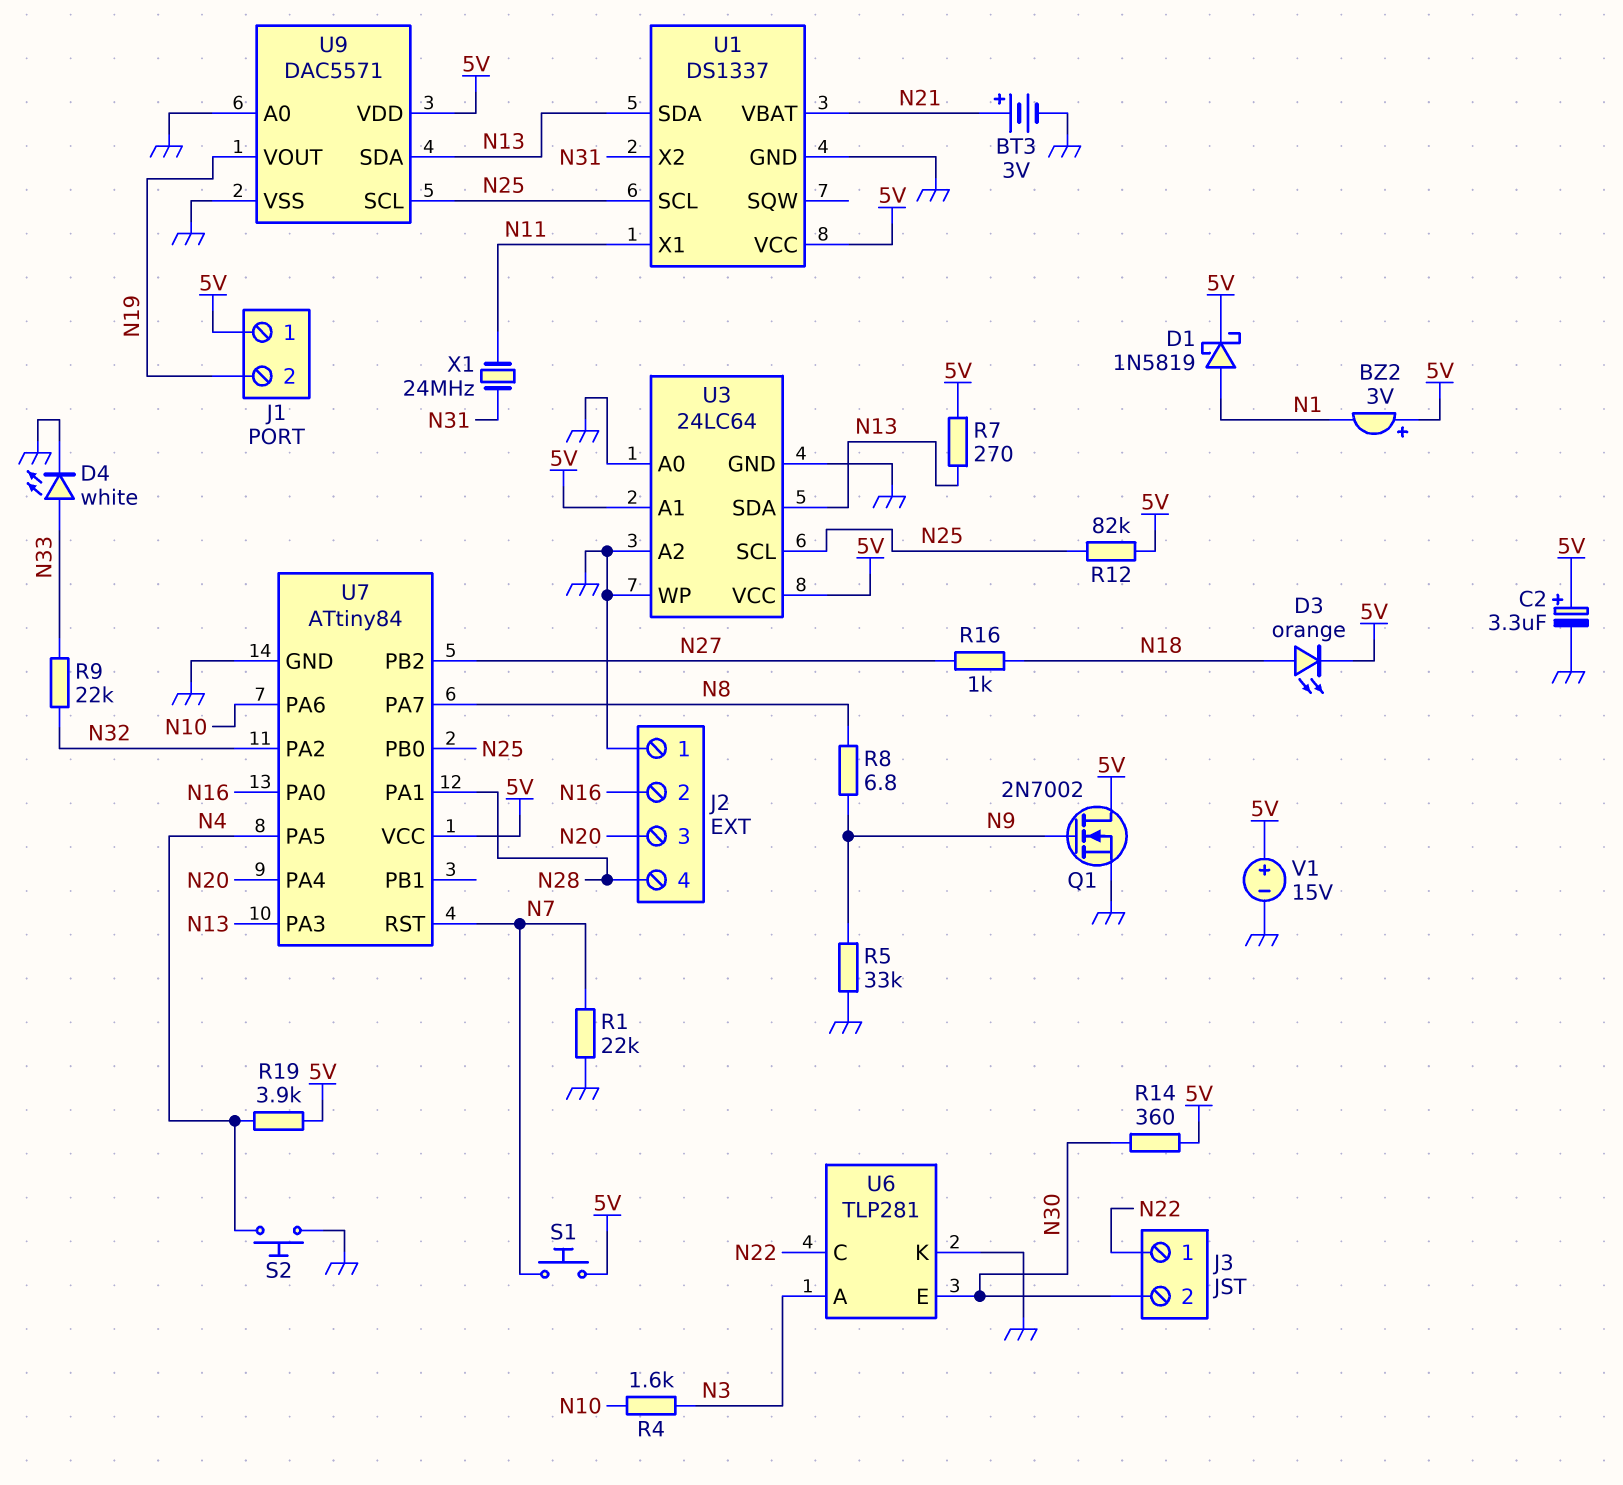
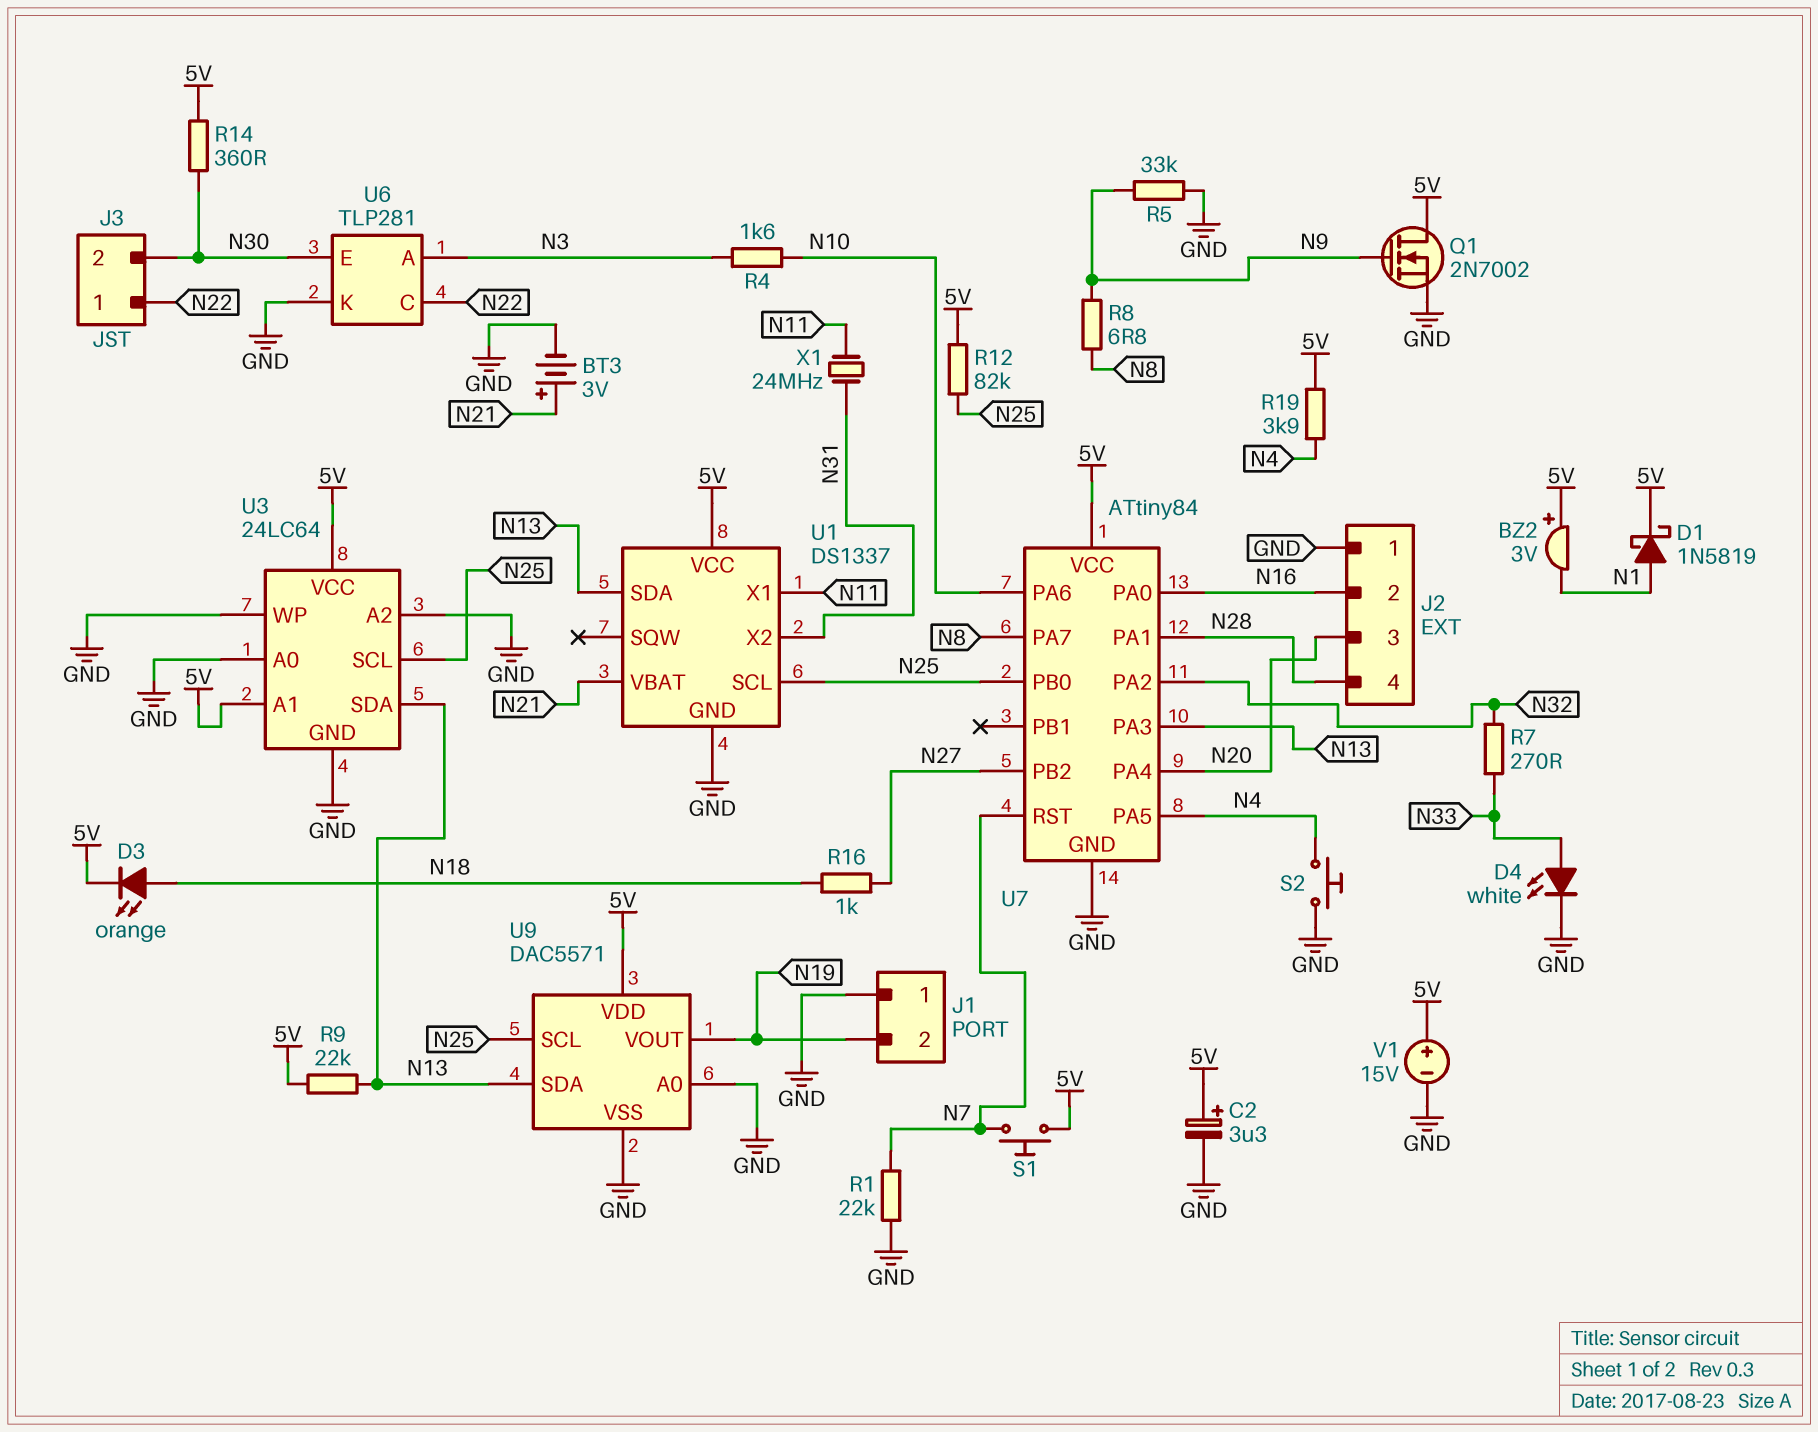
J1 pin 1: 5V -> GND
R7: 270 (5V, N13) -> 270 (N32, N33)
R9: 22k (N32, N33) -> 22k (5V, N13)

